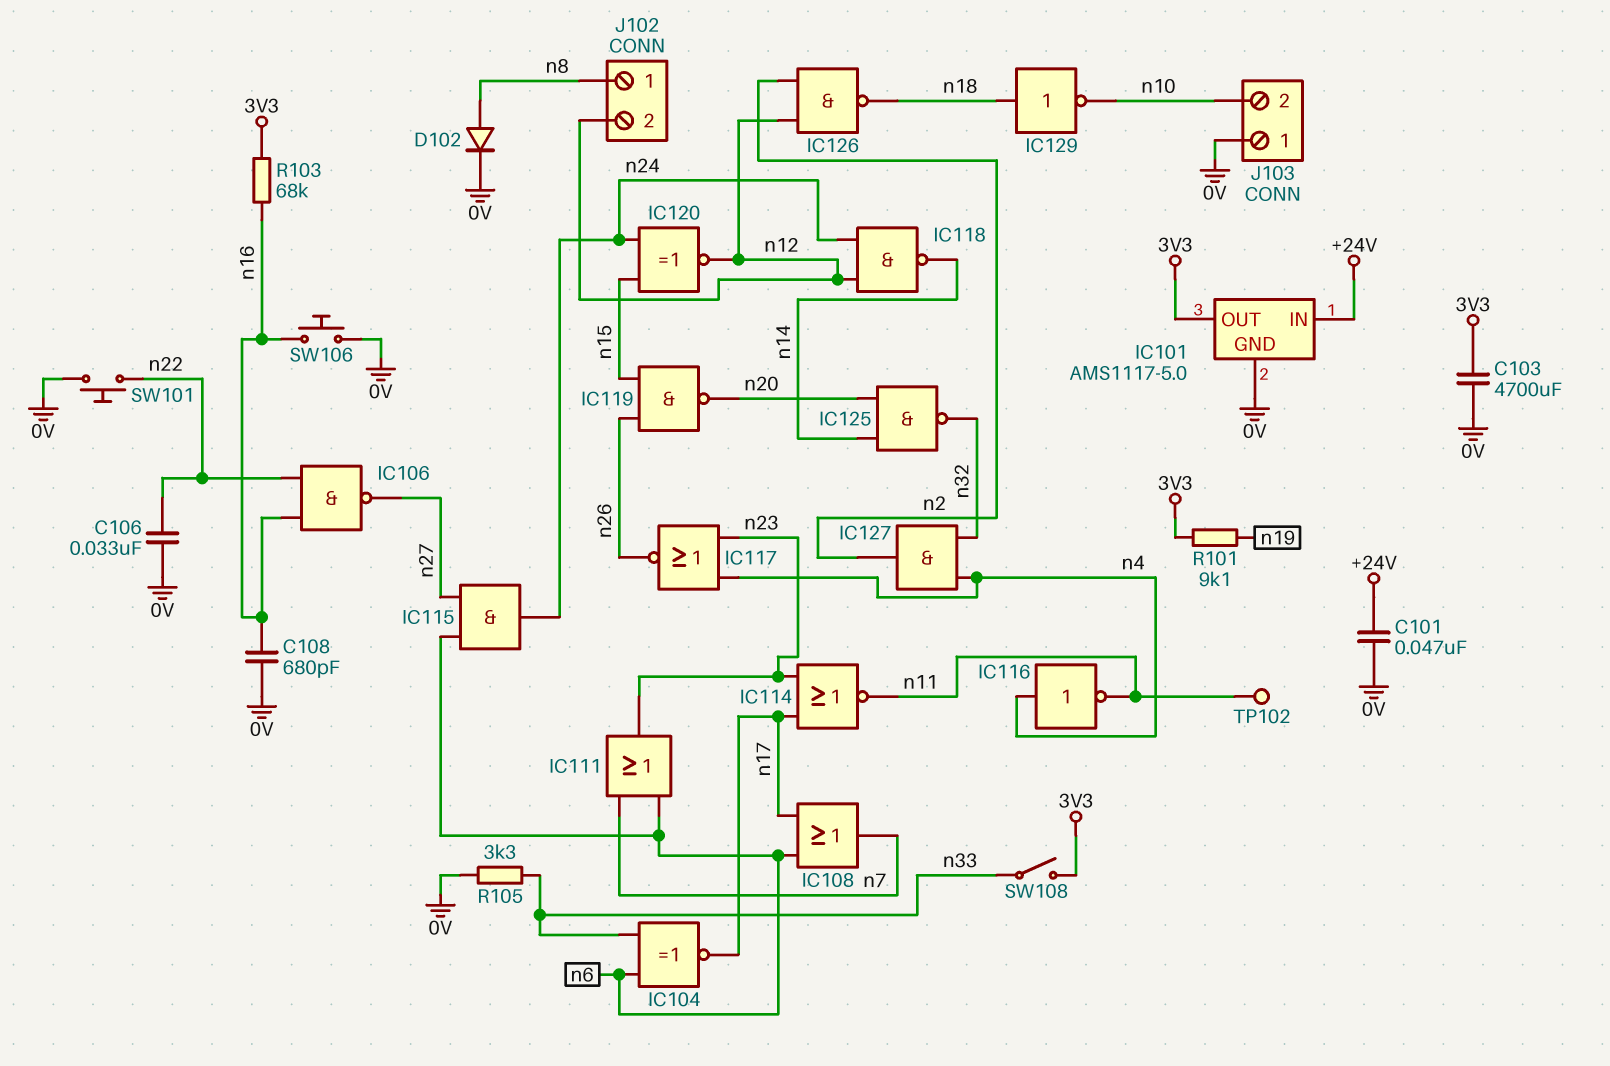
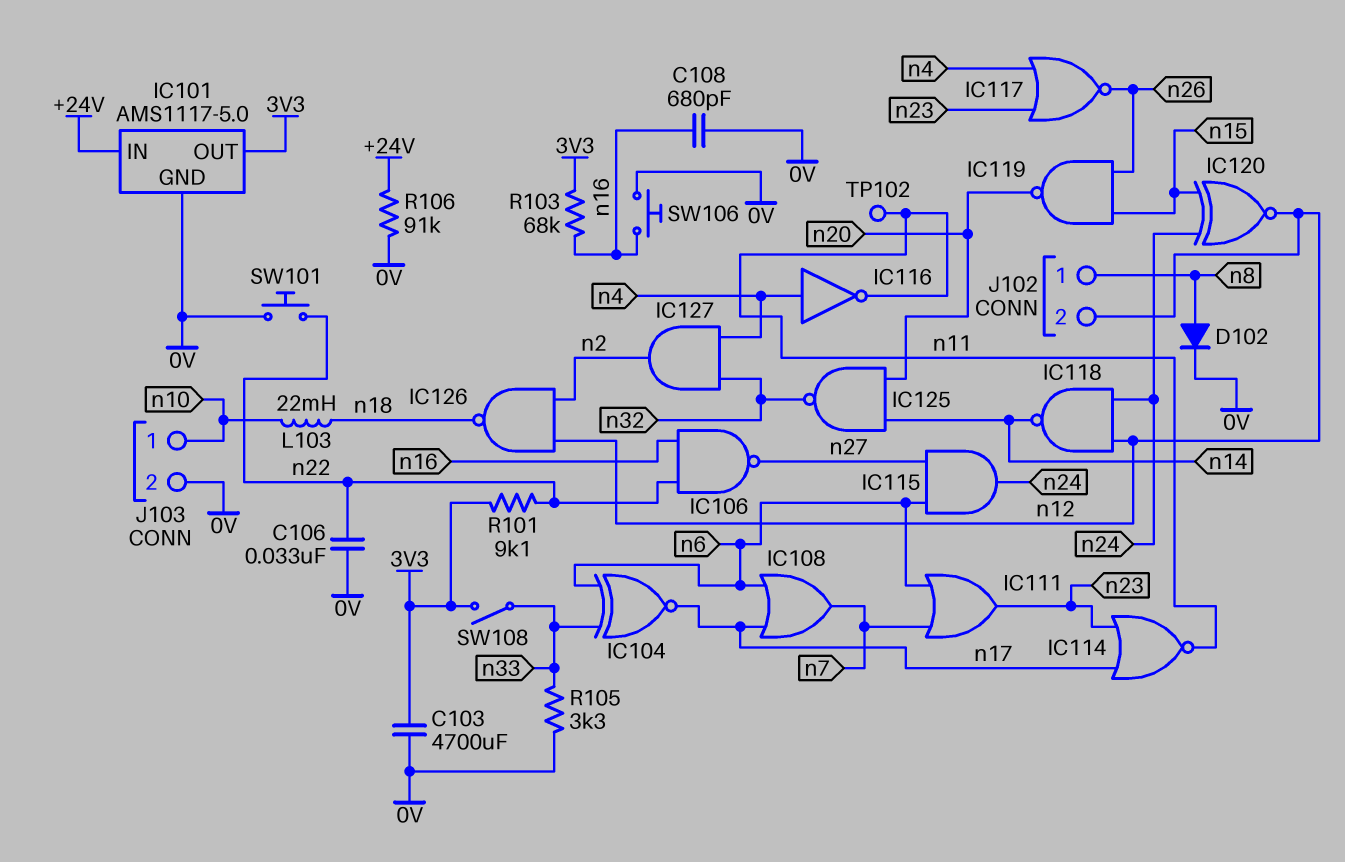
C101: 47nF (+24V, 0V) -> none
IC129: NOT (in n18, out n10) -> none
J103 pin 1: 0V -> n10
J103 pin 2: n10 -> 0V
L103: none -> 22mH (n10, n18)
R101: 9.1k (3V3, n19) -> 9.1k (3V3, n22)
R106: none -> 91k (+24V, 0V)

